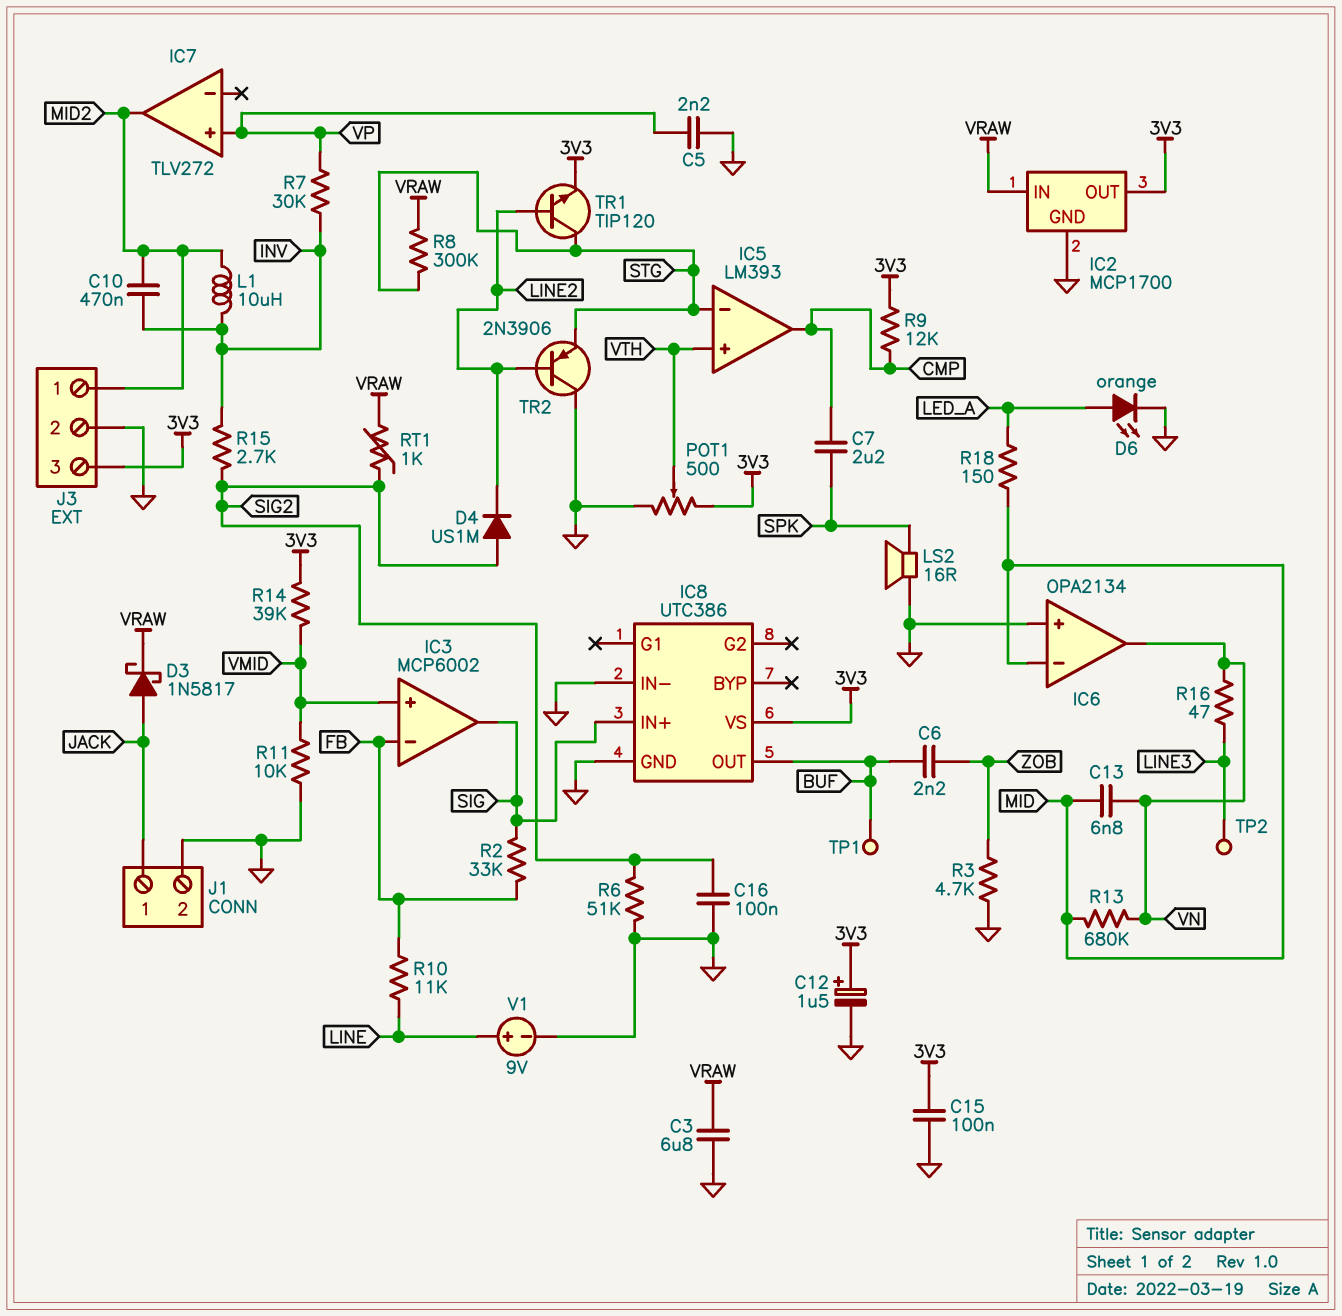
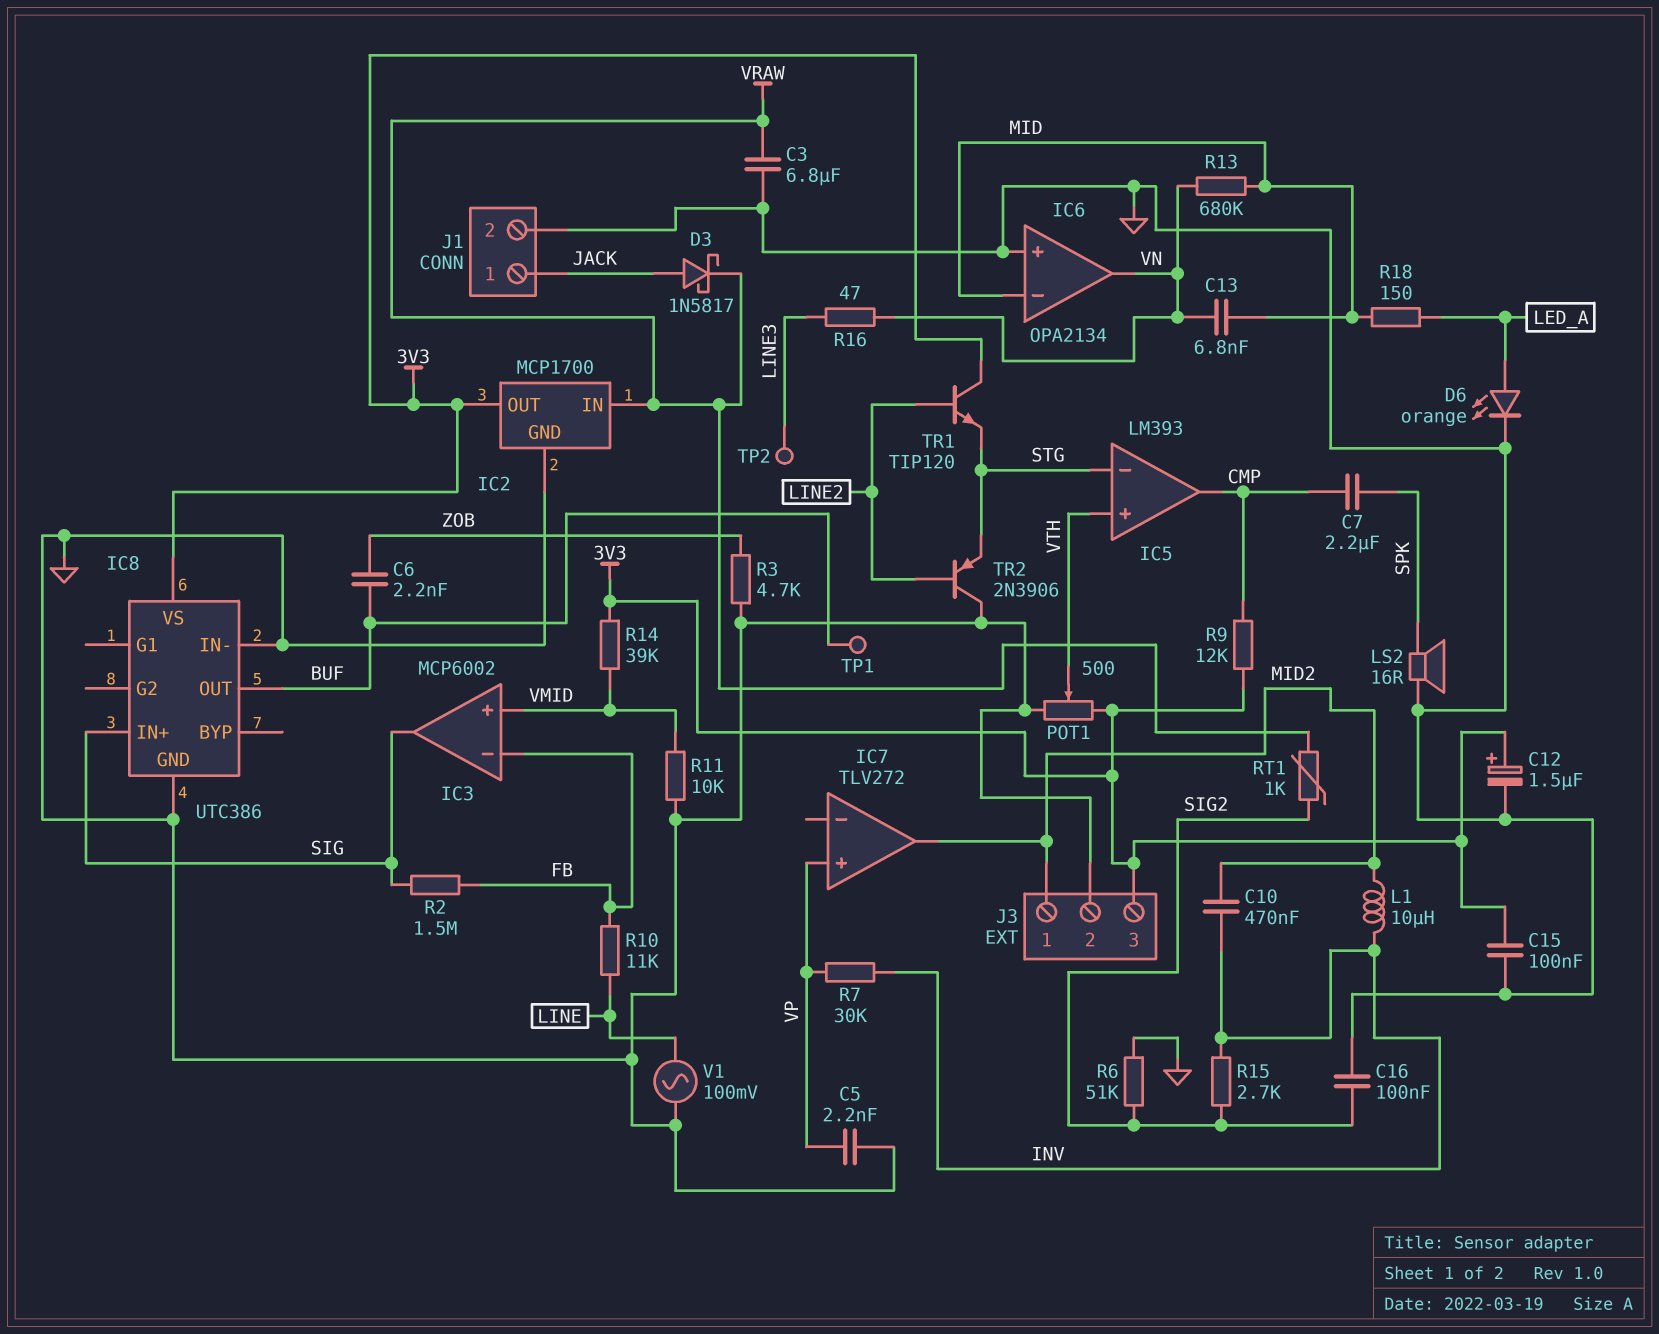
D4: diode US1M (A SIG2, K LINE2) -> none
R2: 33k (FB, SIG) -> 1.5M (FB, SIG)
R8: 300k (STG, VRAW) -> none
TR1: NPN TIP120 (B LINE2, C STG, E 3V3) -> NPN TIP120 (B LINE2, C 3V3, E STG)
V1: 9V (plus LINE, minus GND) -> AC 100mV (GND, LINE)

